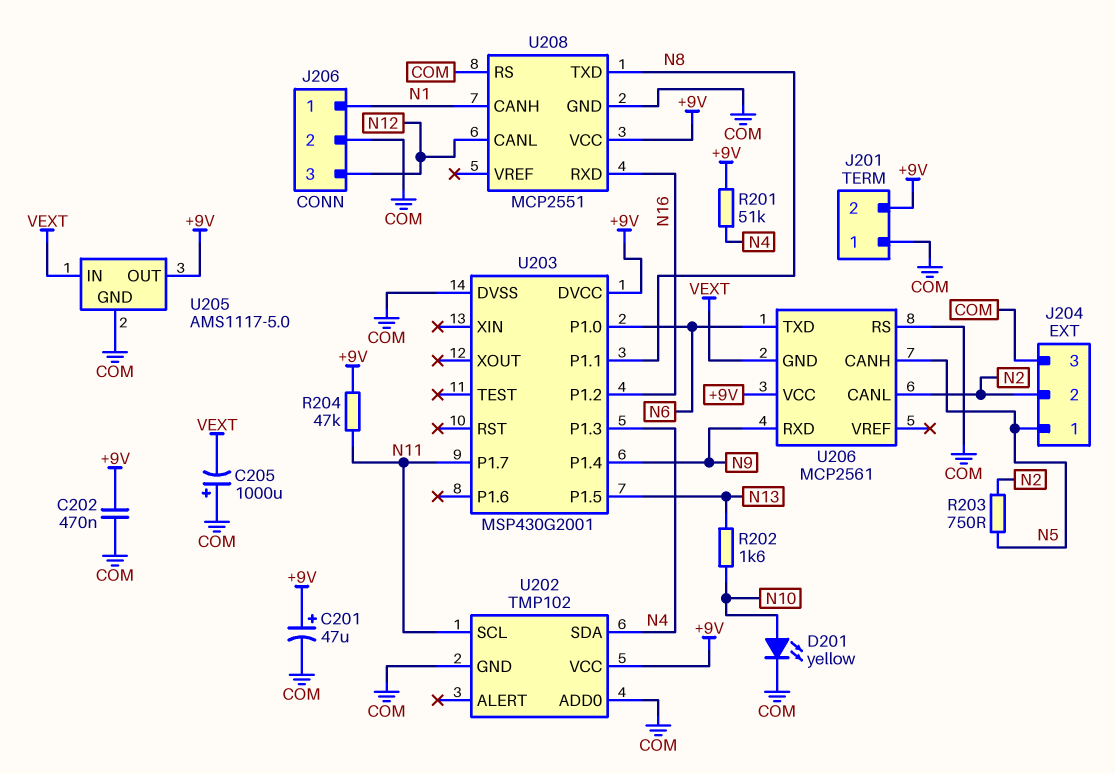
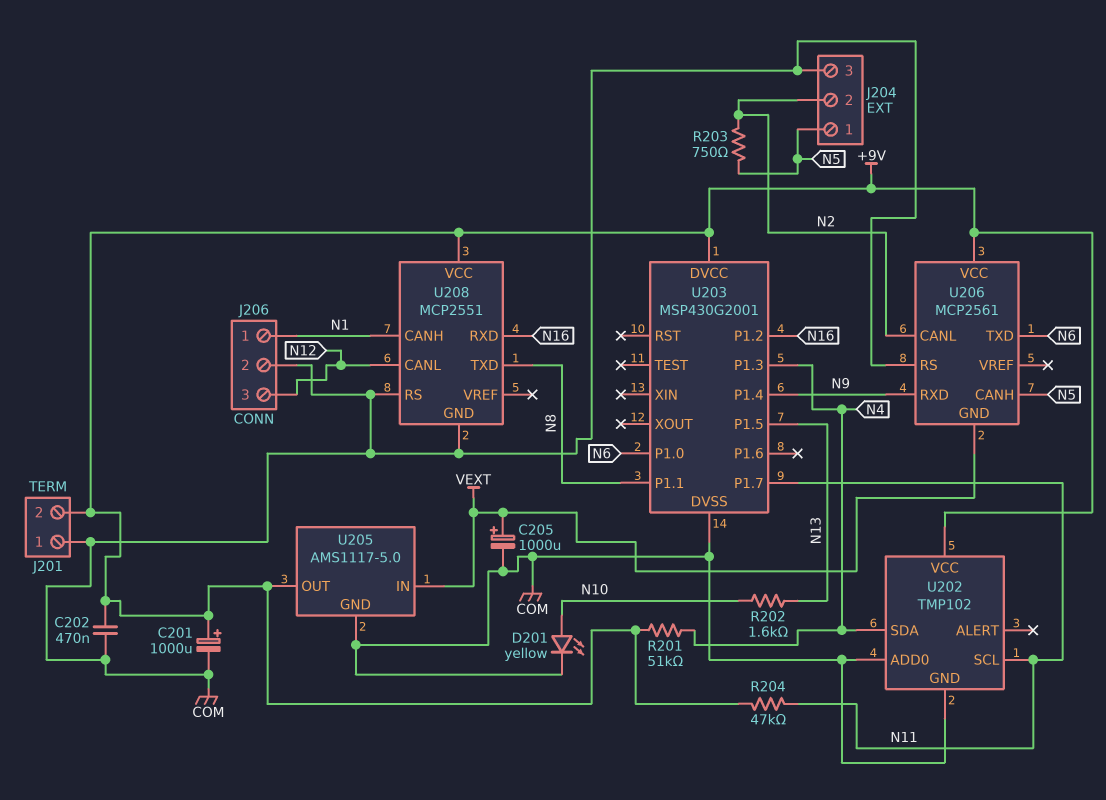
C201: 47uF (plus +9V, minus COM) -> 1000uF (plus +9V, minus COM)
C205: 1000uF (plus COM, minus VEXT) -> 1000uF (plus VEXT, minus COM)

